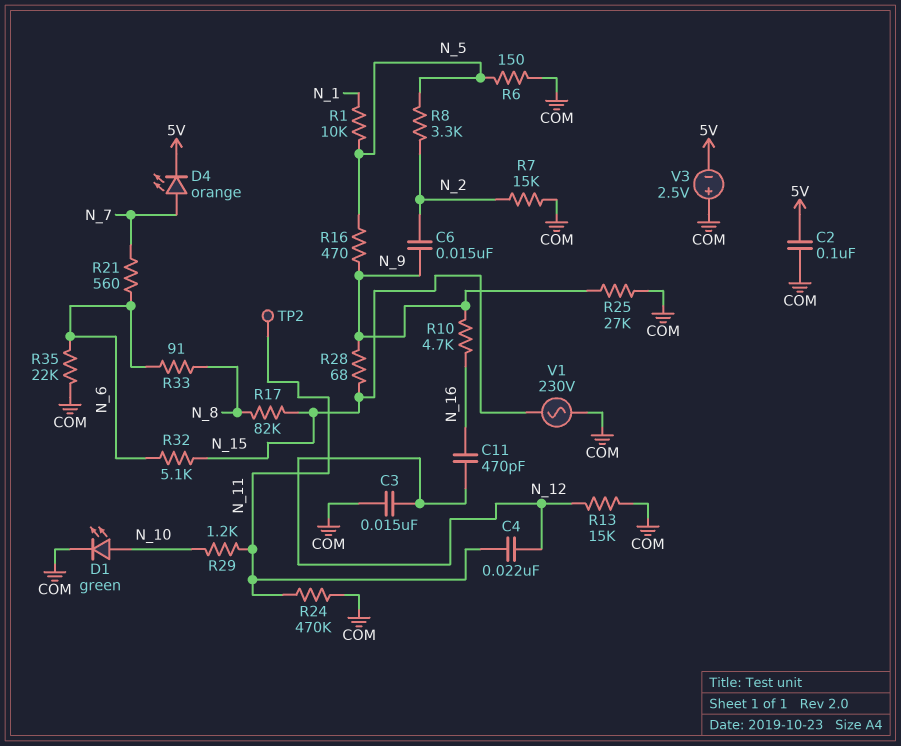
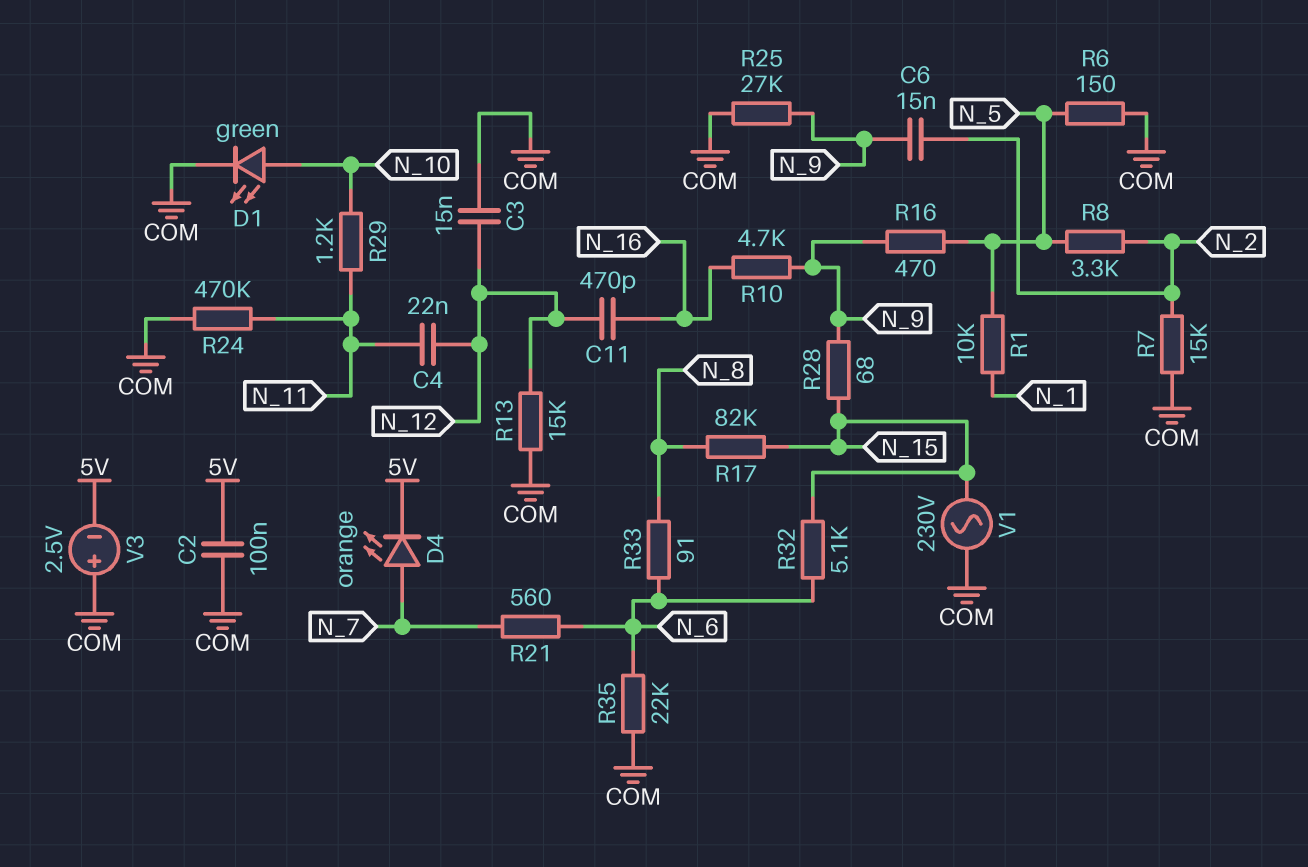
TP2: test point (N_11) -> none

